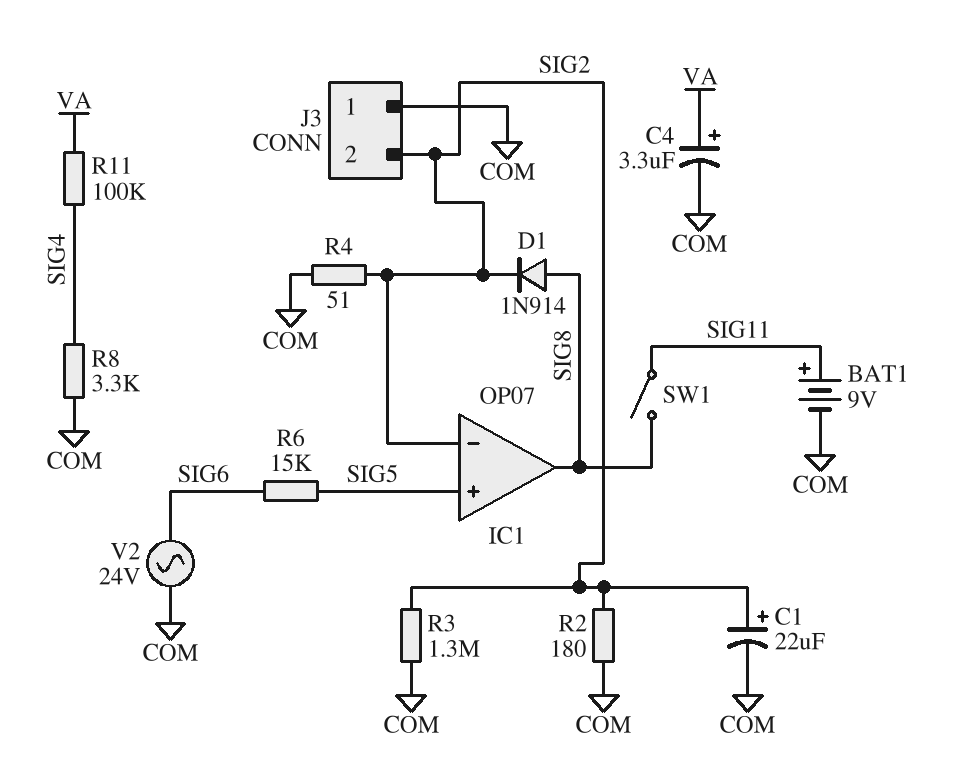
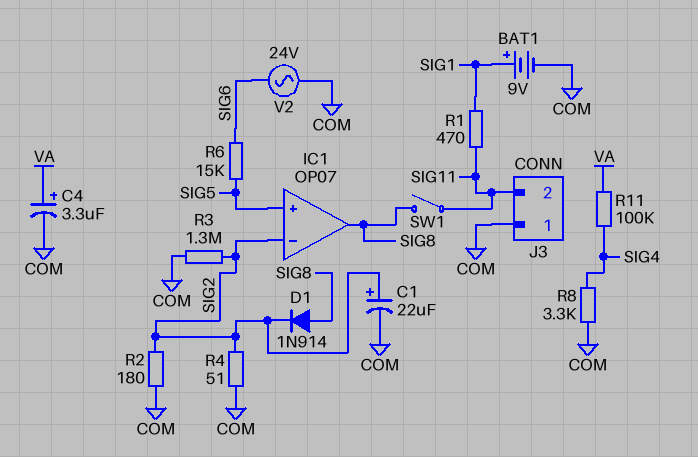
BAT1: 9V (plus SIG11, minus COM) -> 9V (plus SIG1, minus COM)
J3 pin 2: SIG2 -> SIG11
R1: none -> 470 (SIG1, SIG11)

